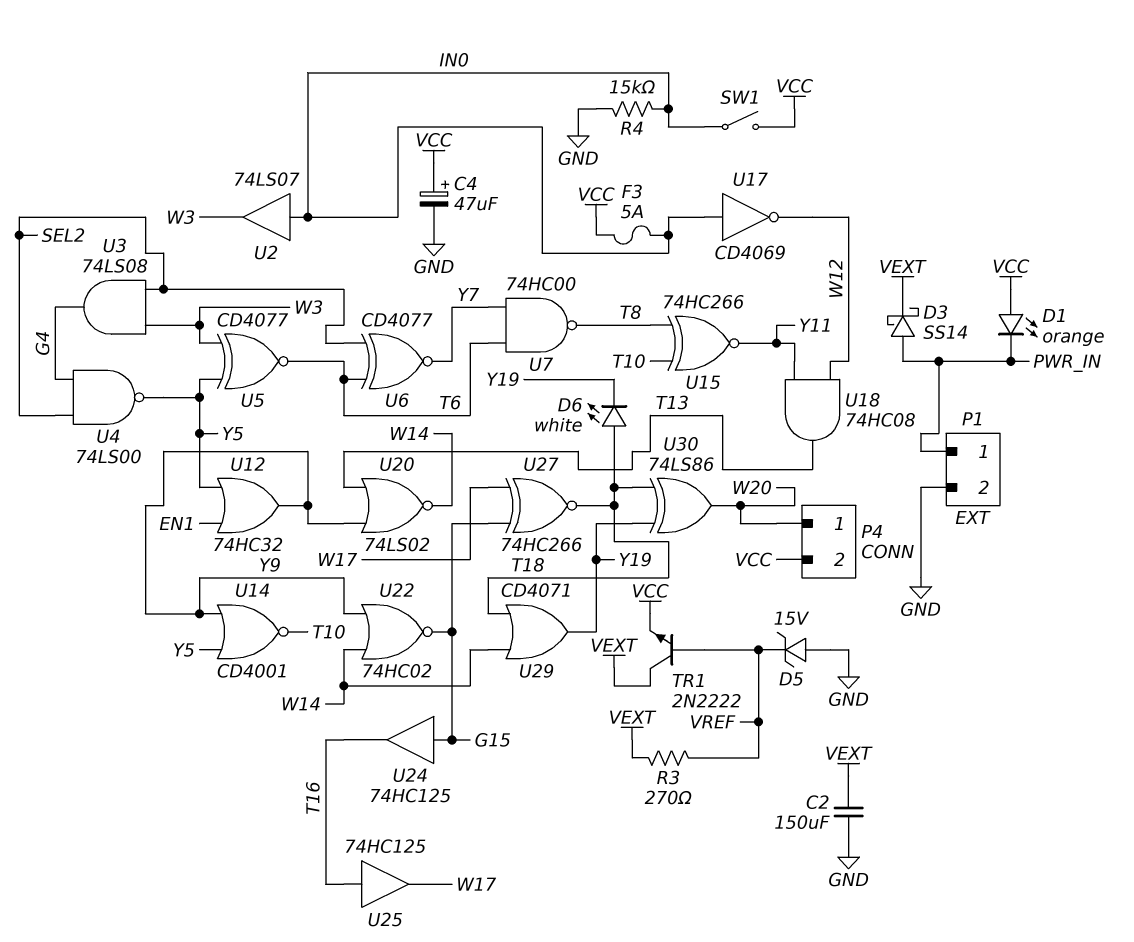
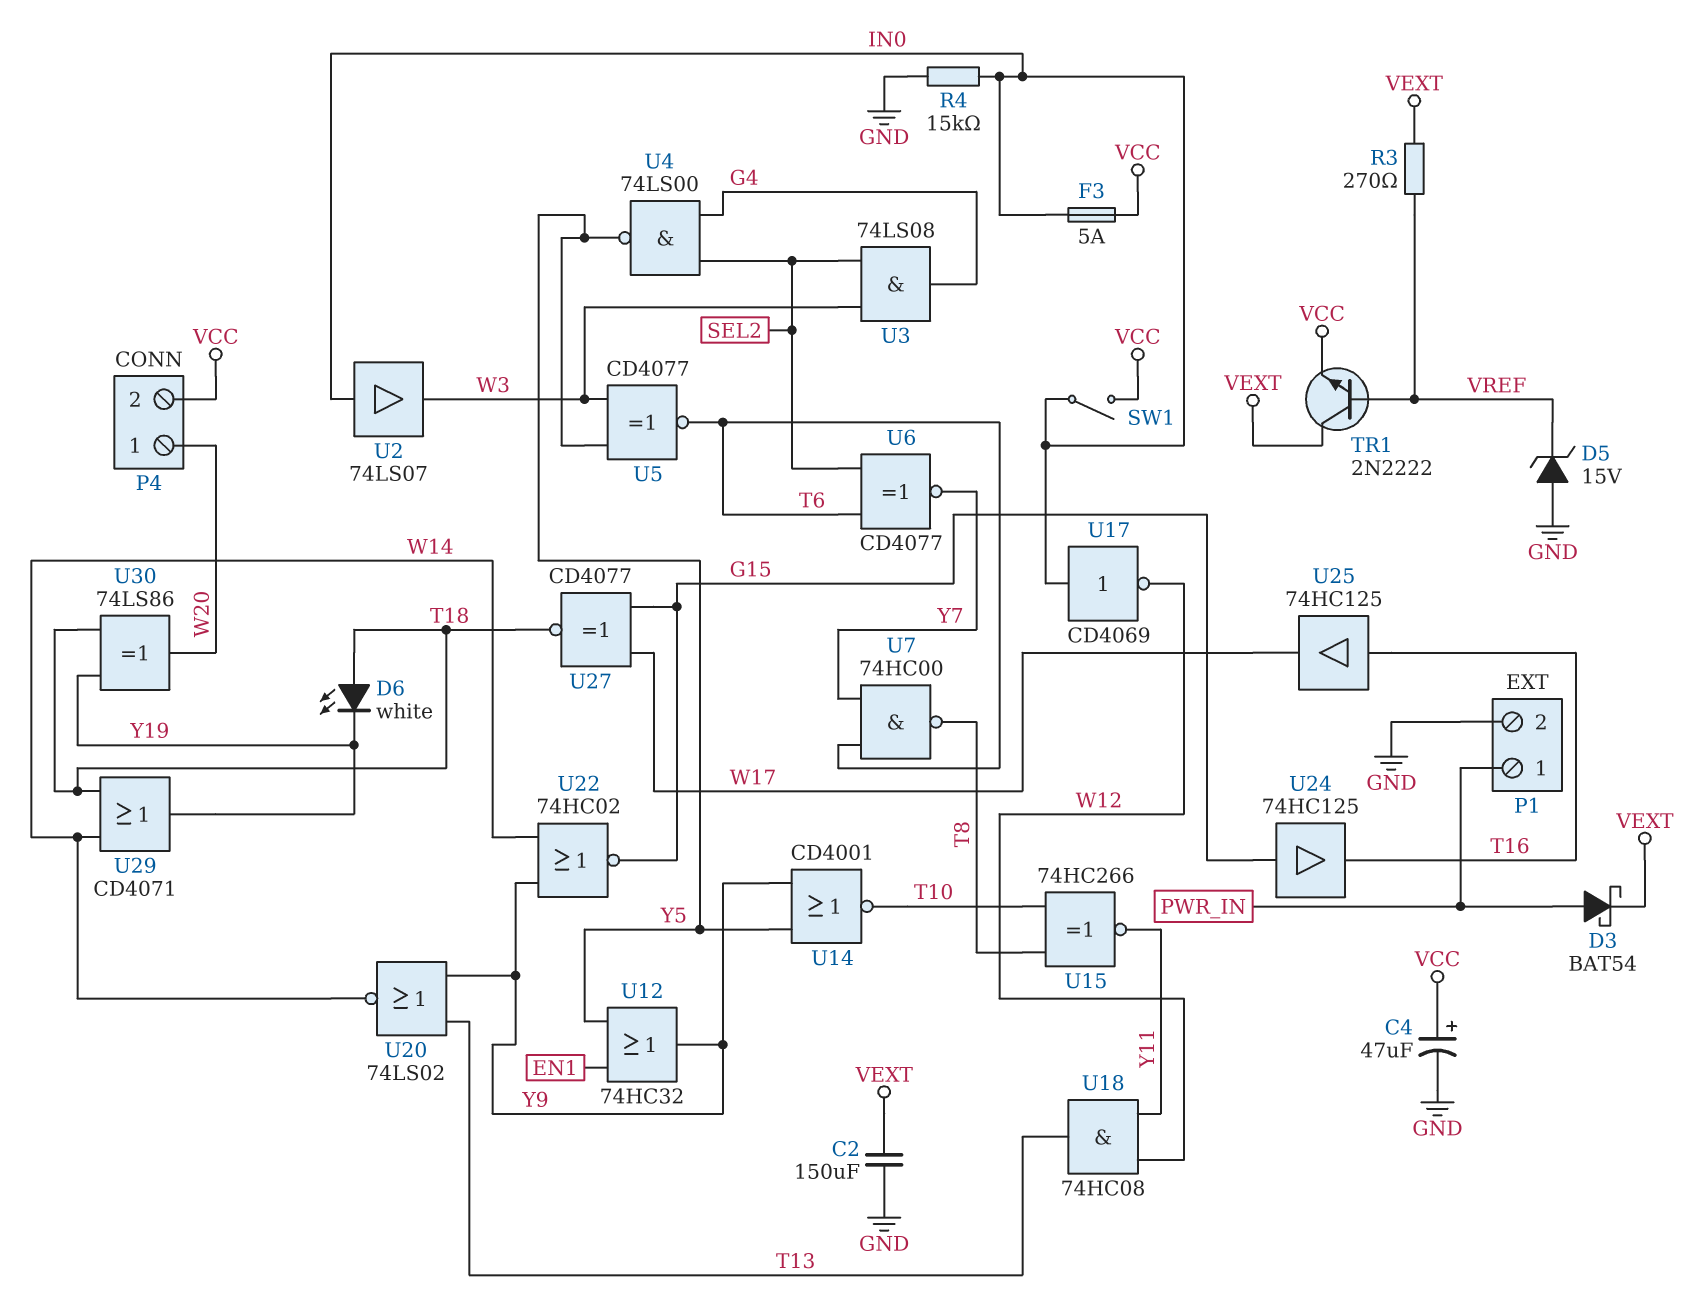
D1: LED orange (A VCC, K PWR_IN) -> none
D3: schottky SS14 (A PWR_IN, K VEXT) -> schottky BAT54 (A PWR_IN, K VEXT)
U27: XNOR 74HC266 (in G15, in W17, out T18) -> XNOR CD4077 (in G15, in W17, out T18)

